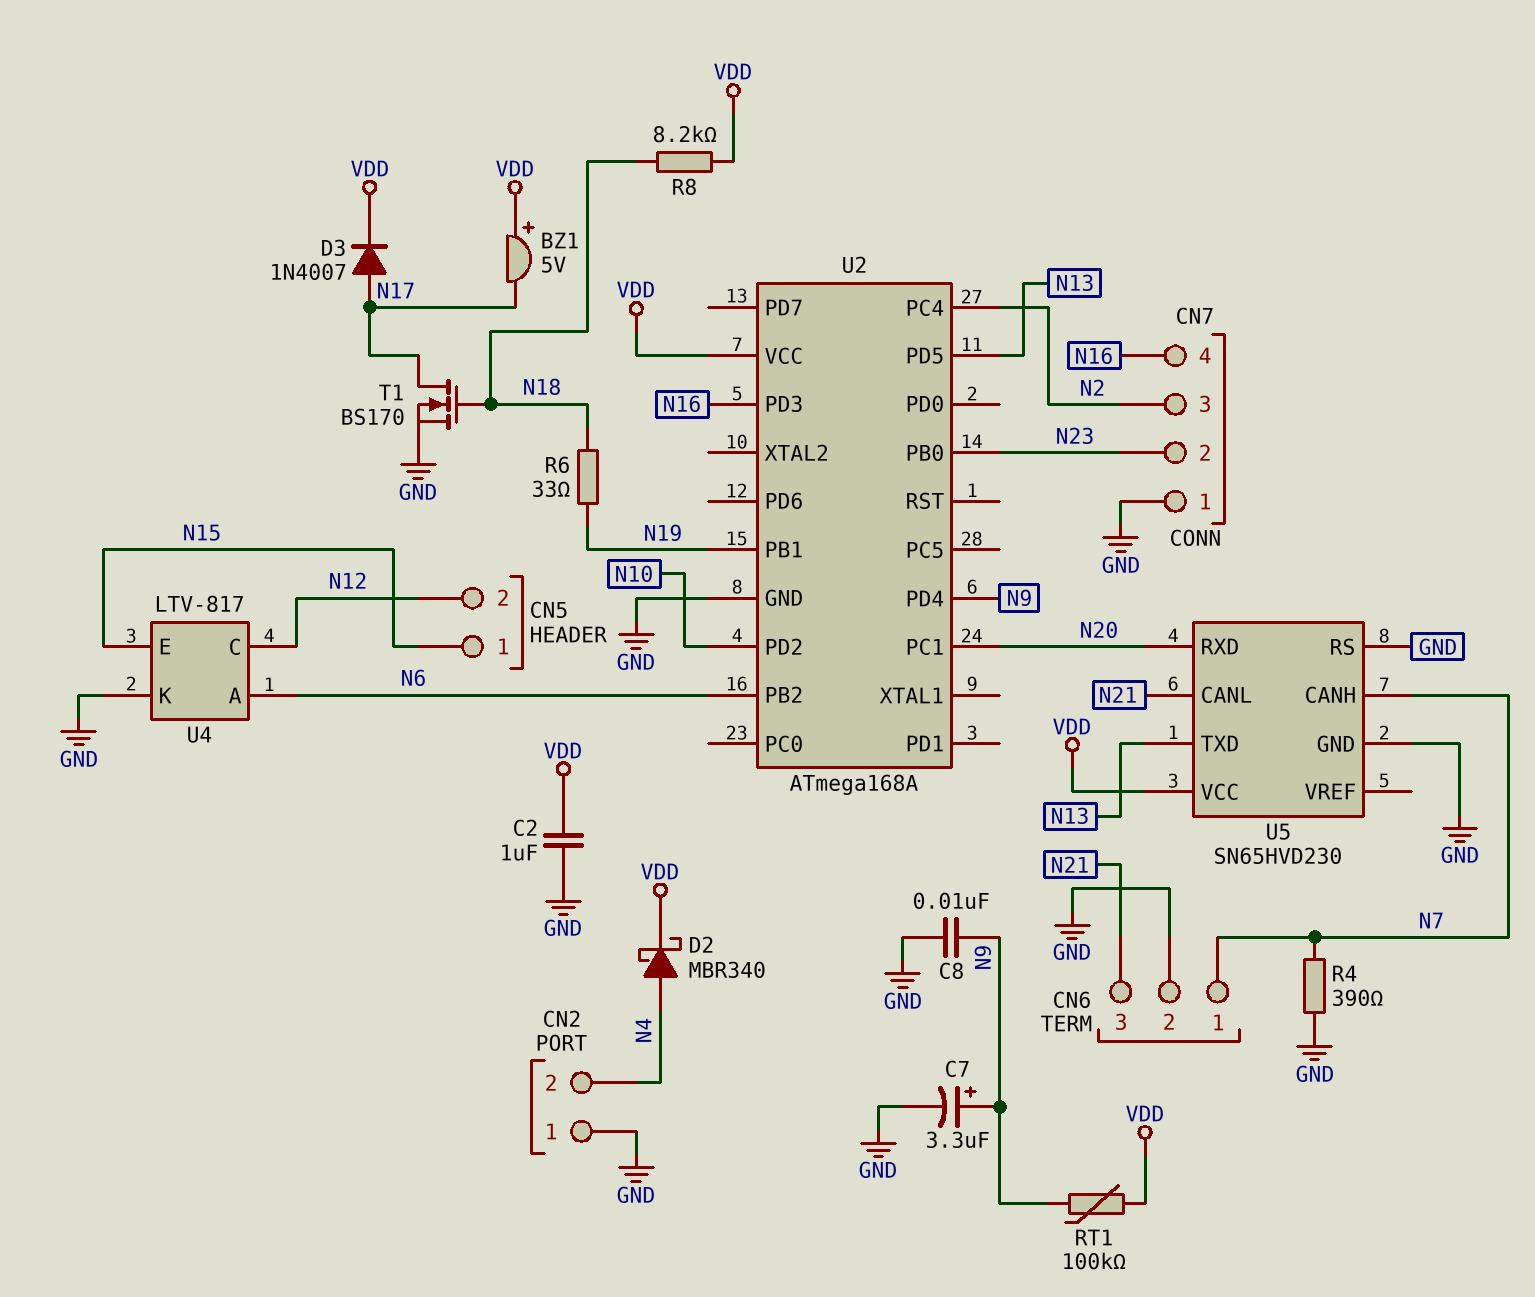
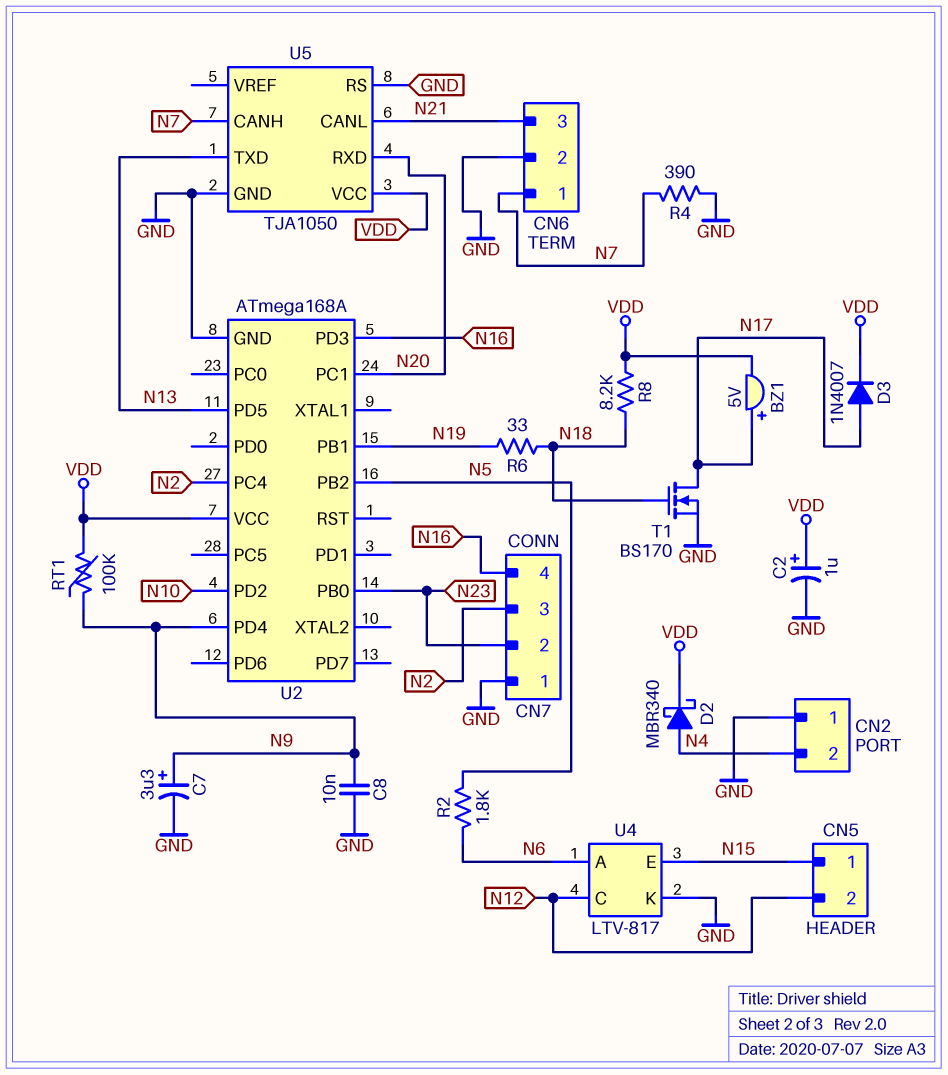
BZ1: buzzer 5V (plus VDD, minus N17) -> buzzer 5V (plus N17, minus VDD)
C2: 1uF (GND, VDD) -> 1uF (plus VDD, minus GND)
R2: none -> 1.8k (N5, N6)
U2 pin PB2: N6 -> N5
U5: SN65HVD230 -> TJA1050

